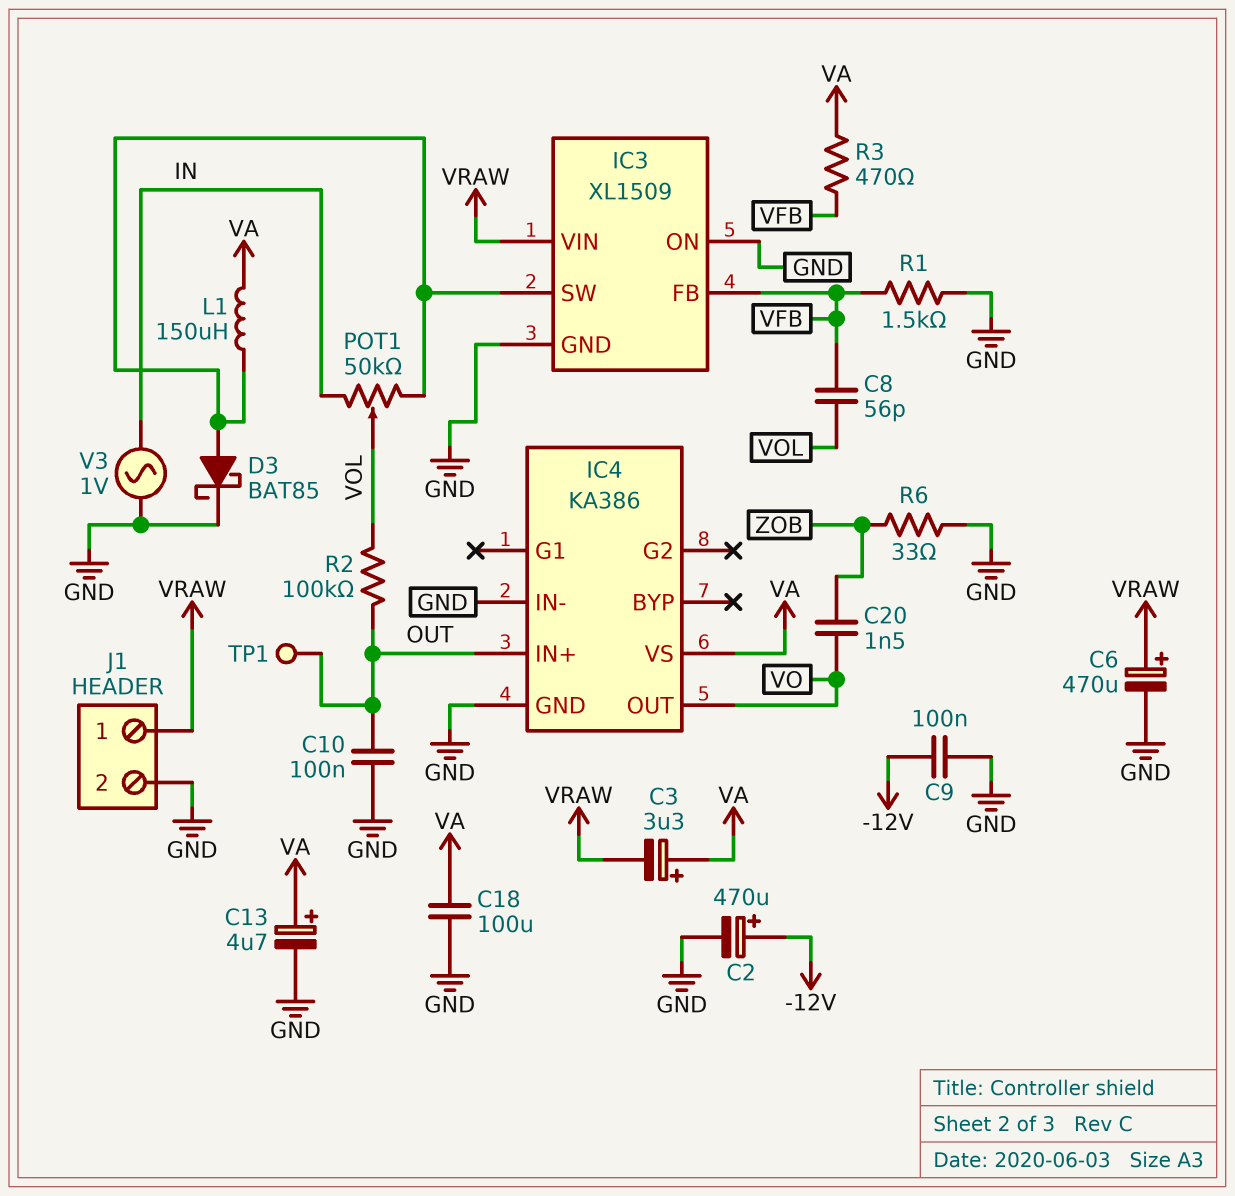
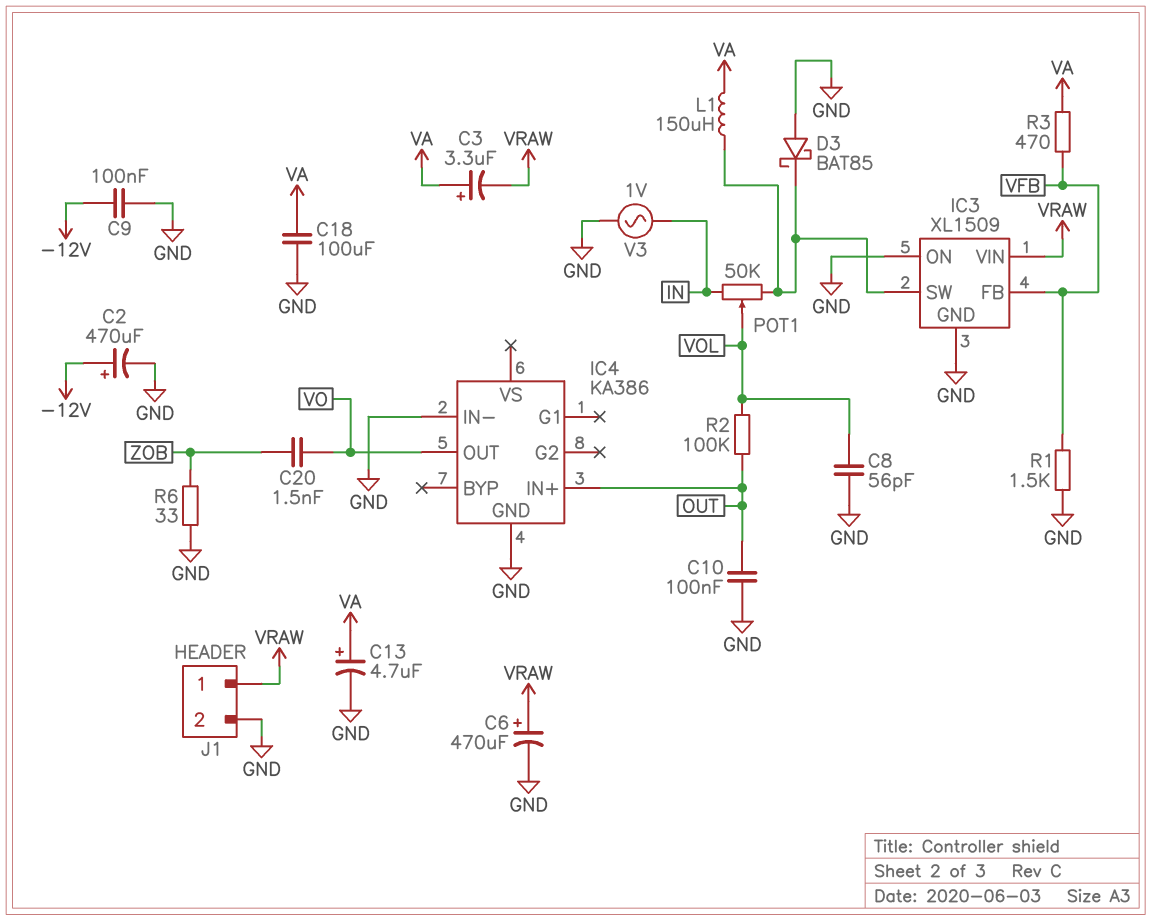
C8: 56pF (VFB, VOL) -> 56pF (GND, VOL)
D3: schottky BAT85 (A IC3/SW, K GND) -> schottky BAT85 (A GND, K IC3/SW)
IC4 pin VS: VA -> none
TP1: test point (OUT) -> none

